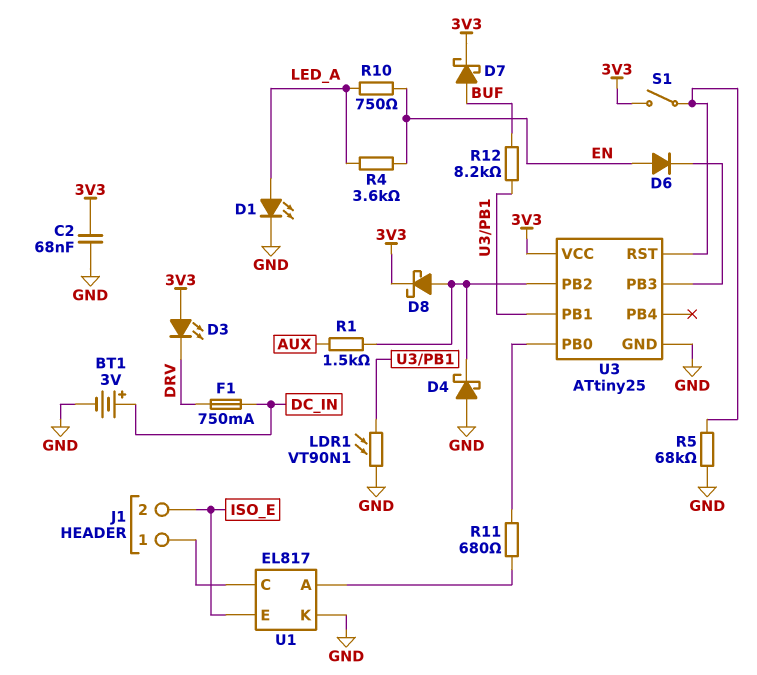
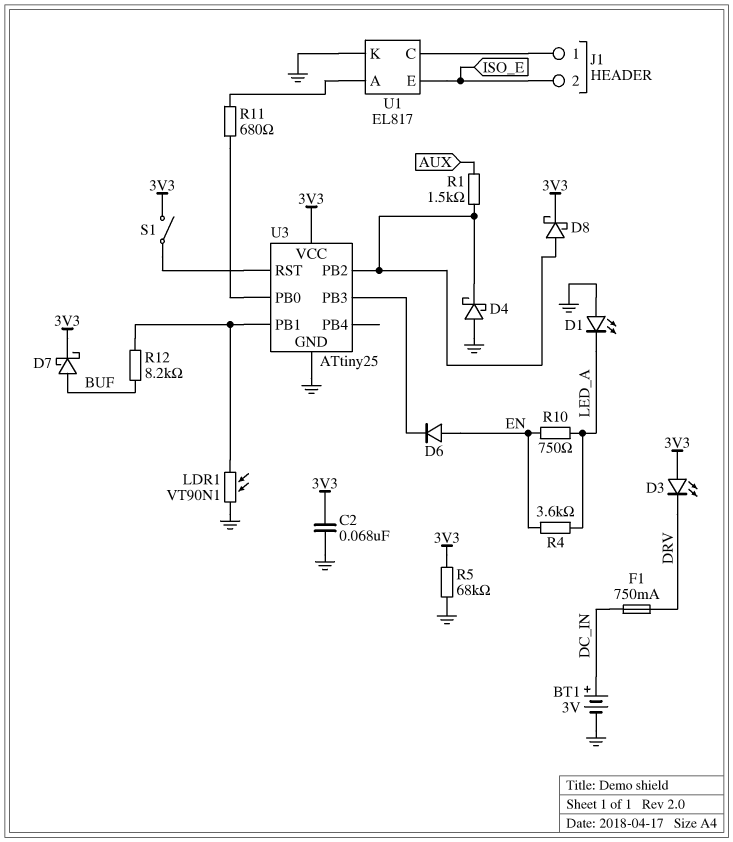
D1: LED (A LED_A, K GND) -> LED (A GND, K LED_A)
R5: 68k (GND, U3/RST) -> 68k (3V3, GND)

